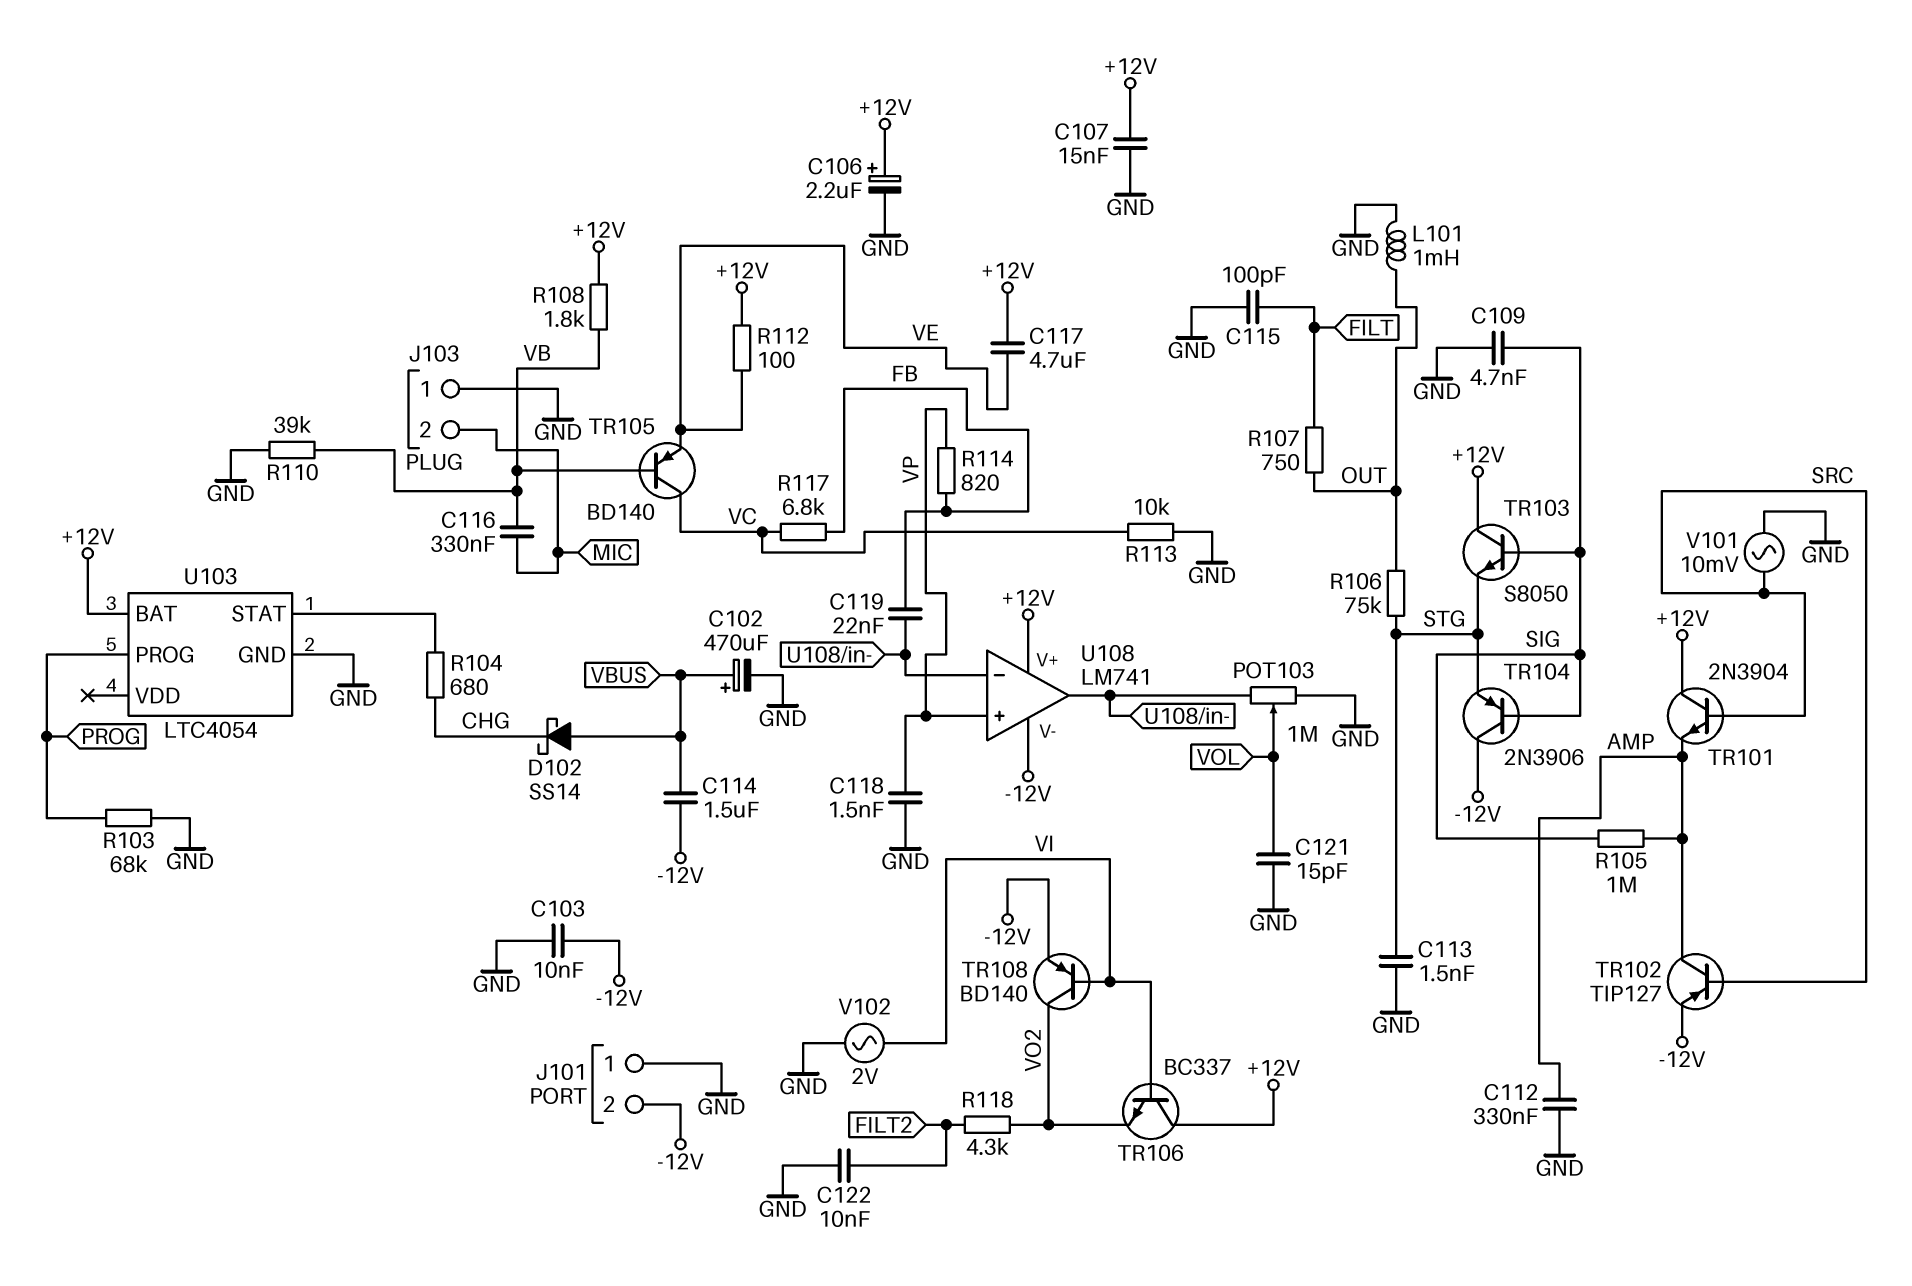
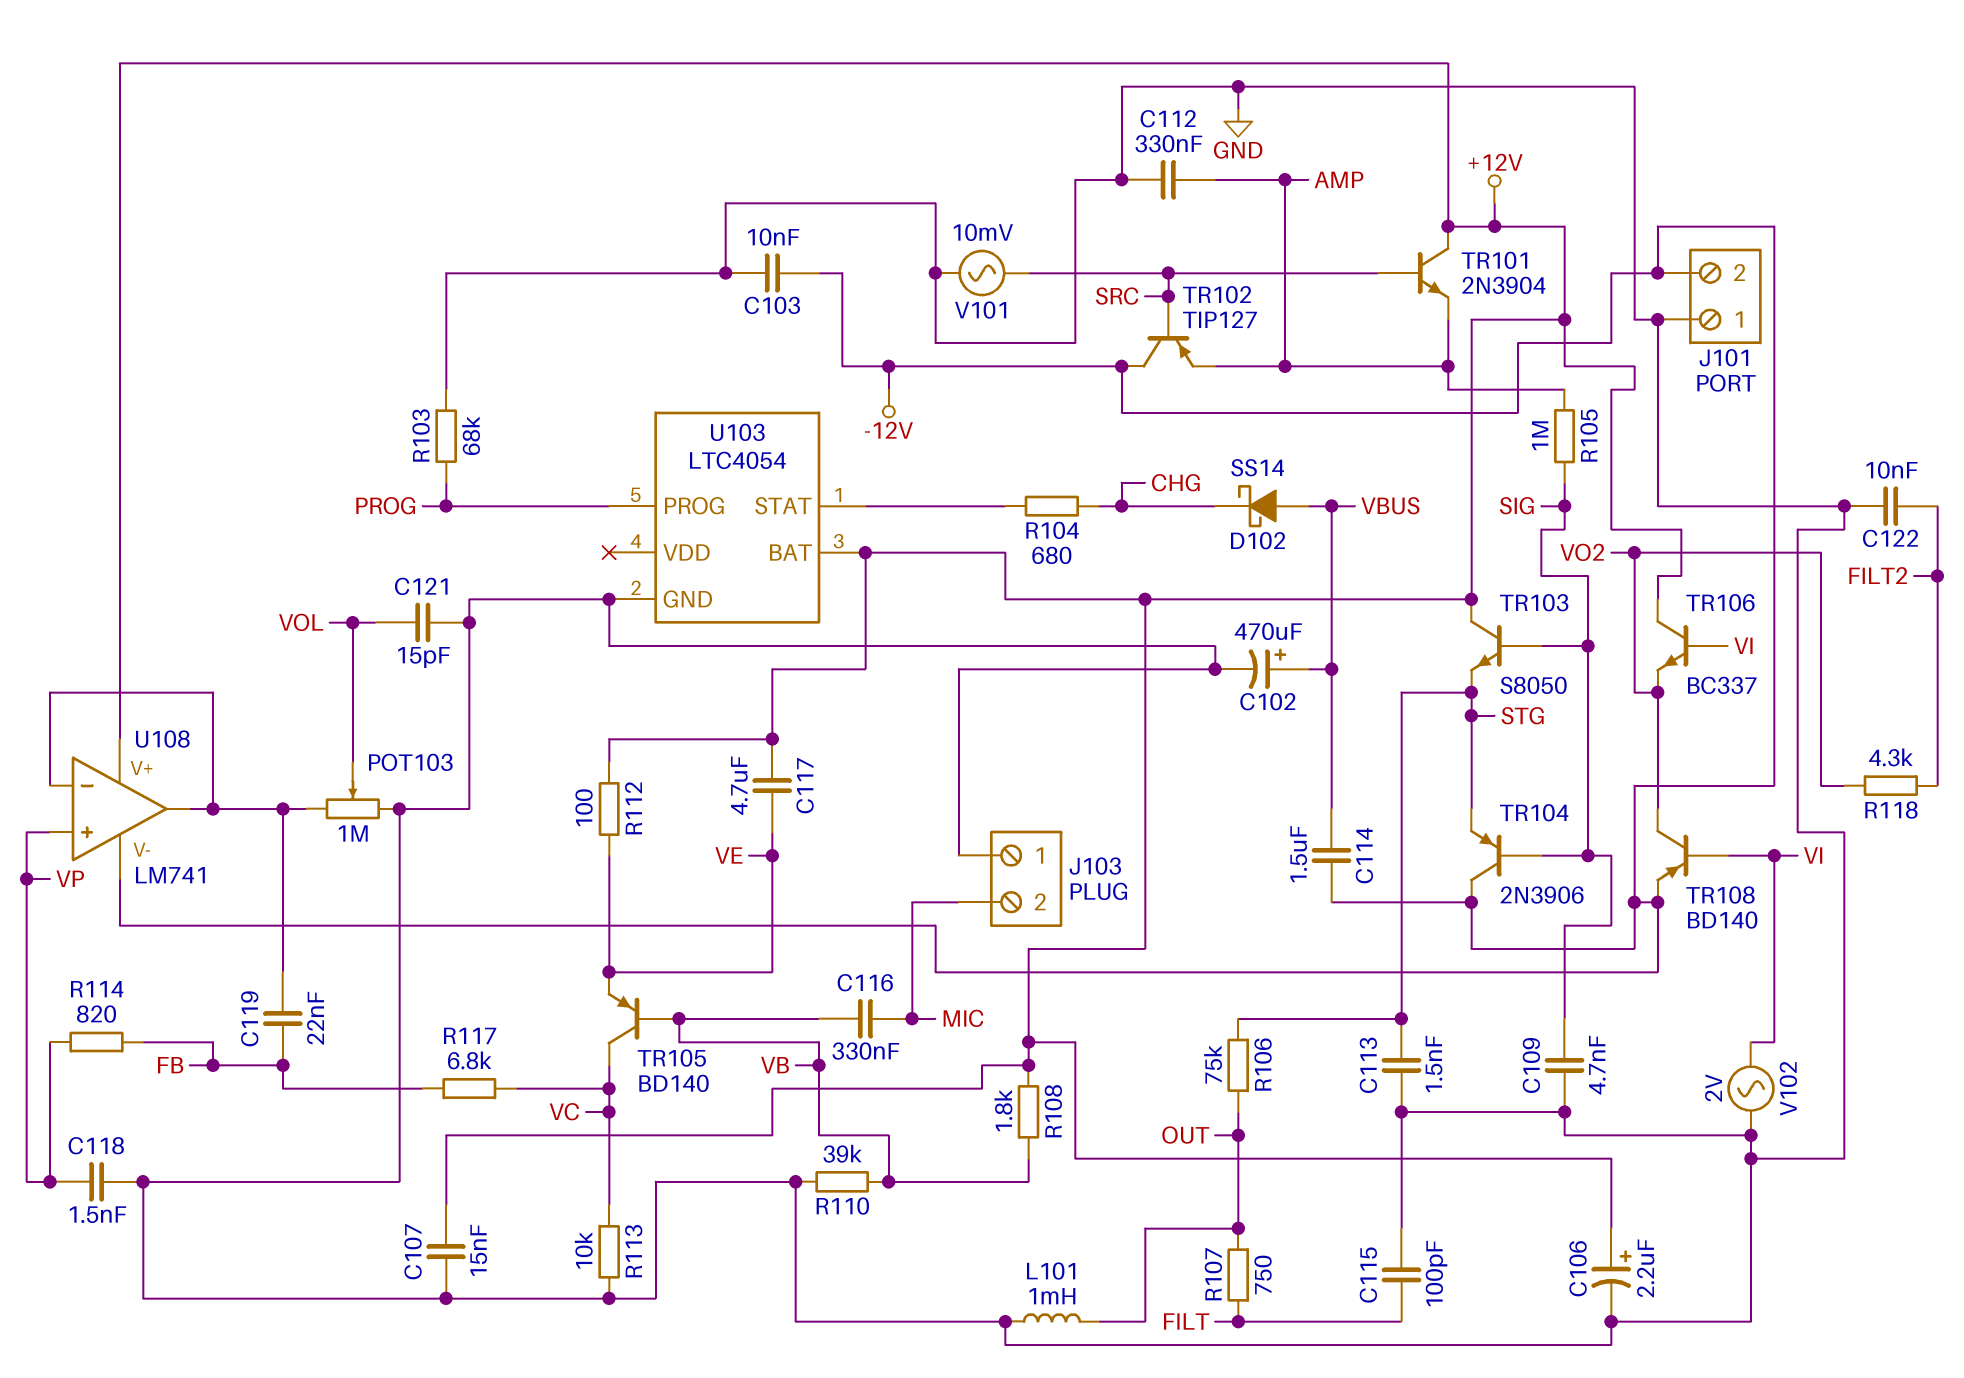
TR102: PNP TIP127 (B SRC, C AMP, E -12V) -> PNP TIP127 (B SRC, C -12V, E AMP)

